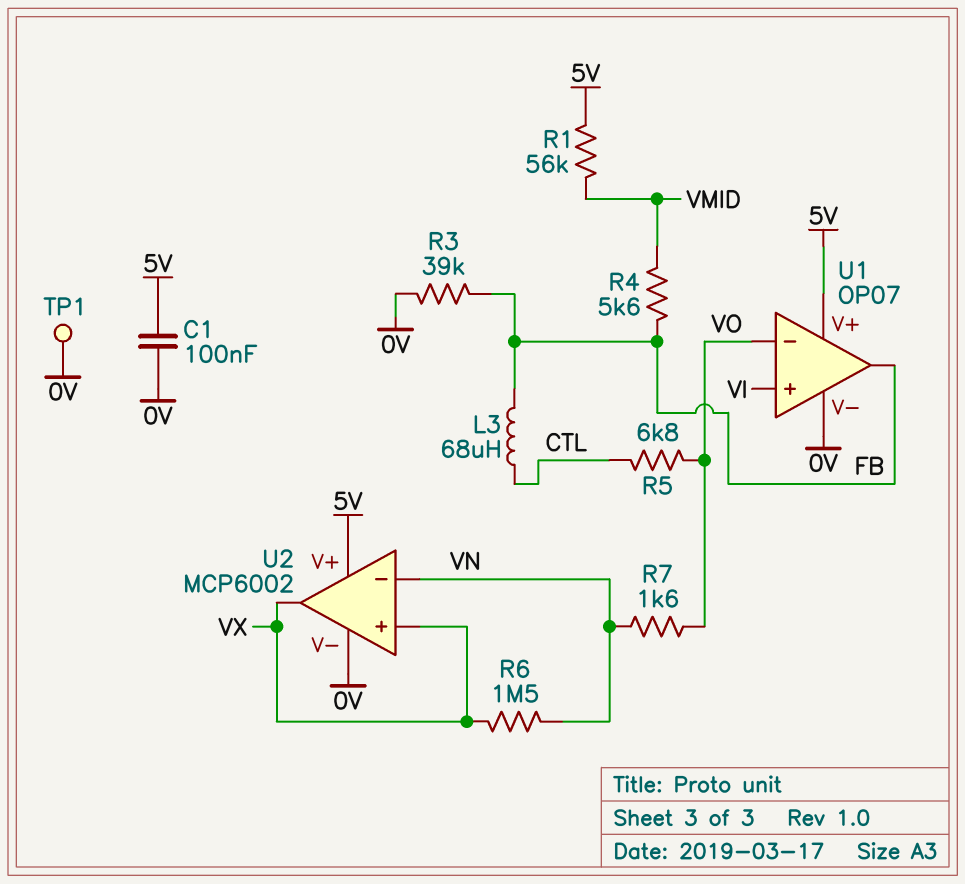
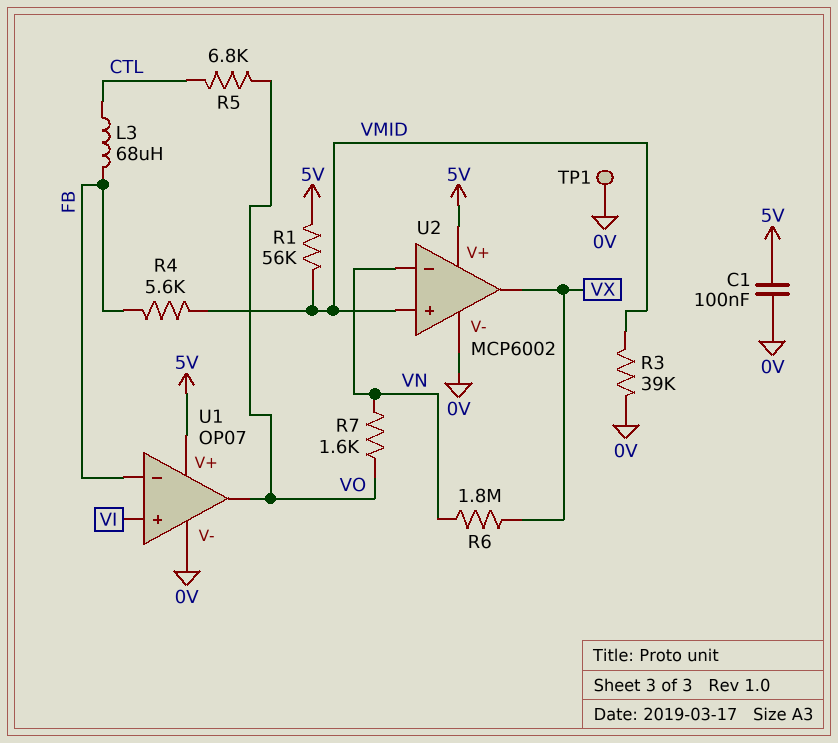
R3: 39k (0V, FB) -> 39k (0V, VMID)
R6: 1.5M (VN, VX) -> 1.8M (VN, VX)
U1 pin in-: VO -> FB
U1 pin out: FB -> VO
U2 pin in+: VX -> VMID

